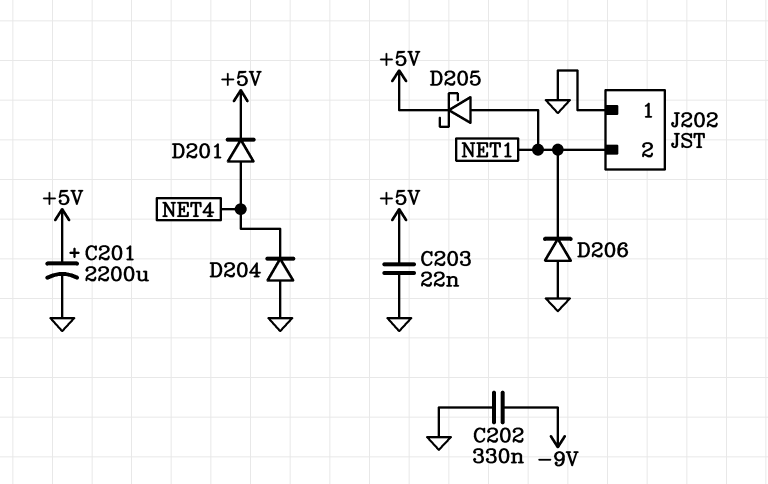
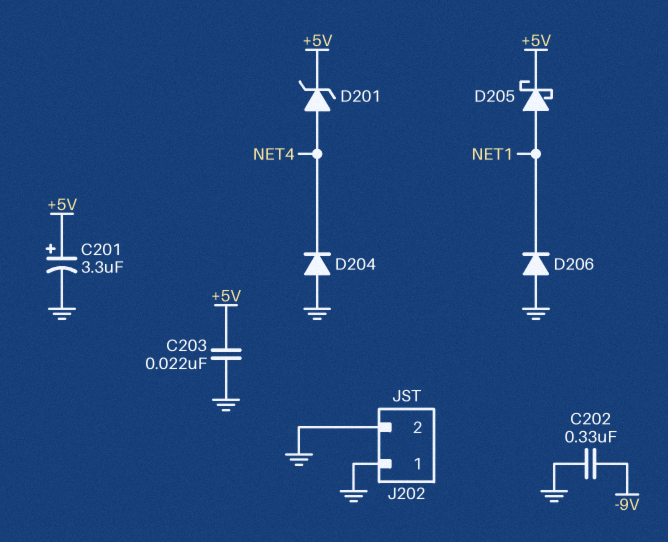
C201: 2200uF (plus +5V, minus GND) -> 3.3uF (plus +5V, minus GND)
D201: diode (A NET4, K +5V) -> zener (A NET4, K +5V)
J202 pin 2: NET1 -> GND

